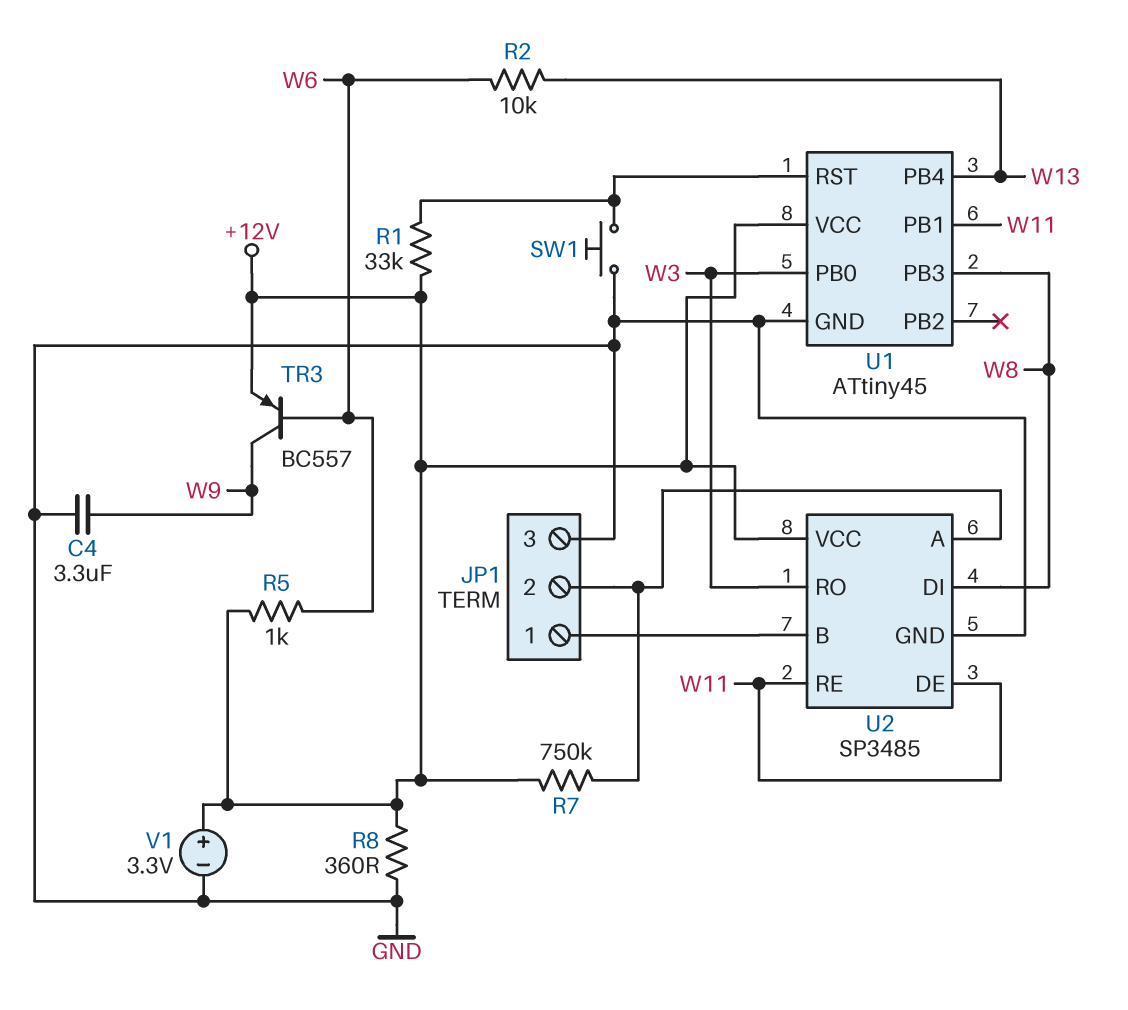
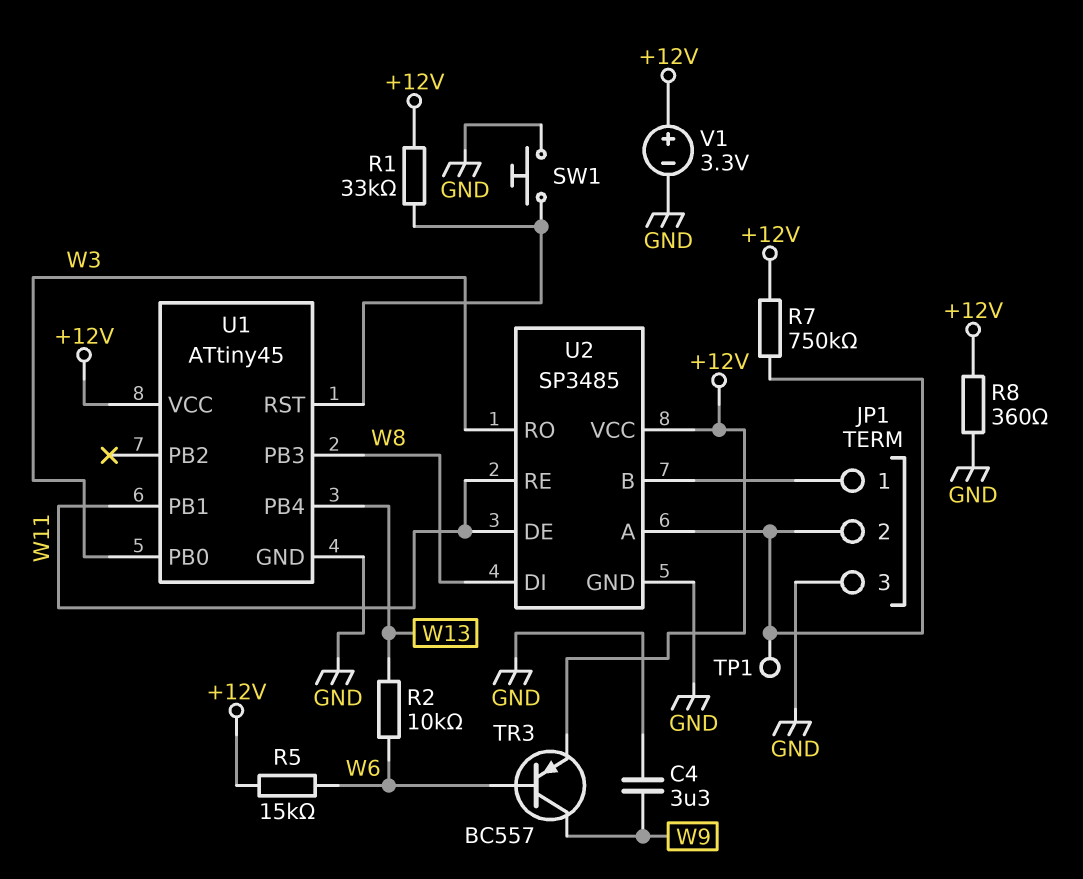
R5: 1k (+12V, W6) -> 15k (+12V, W6)
TP1: none -> test point (JP1/2)

